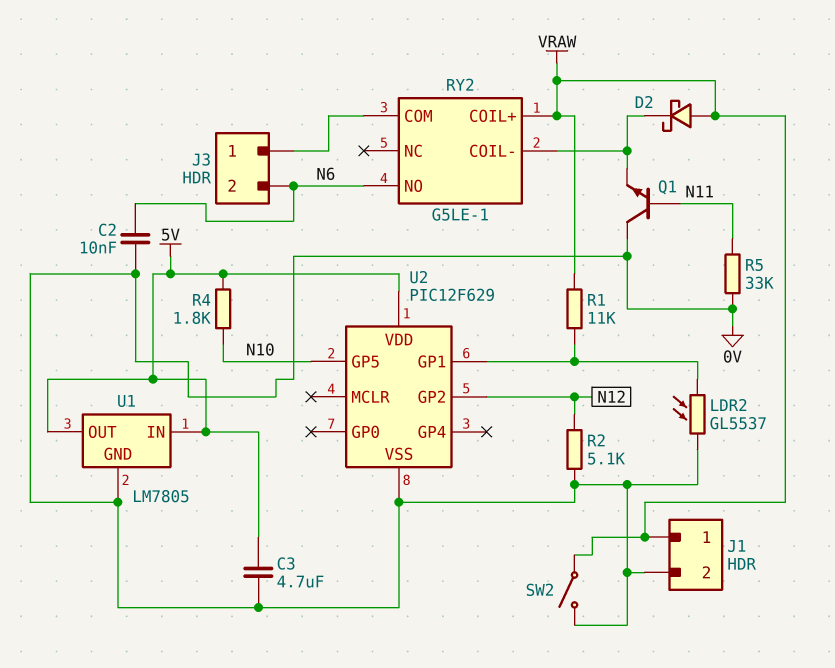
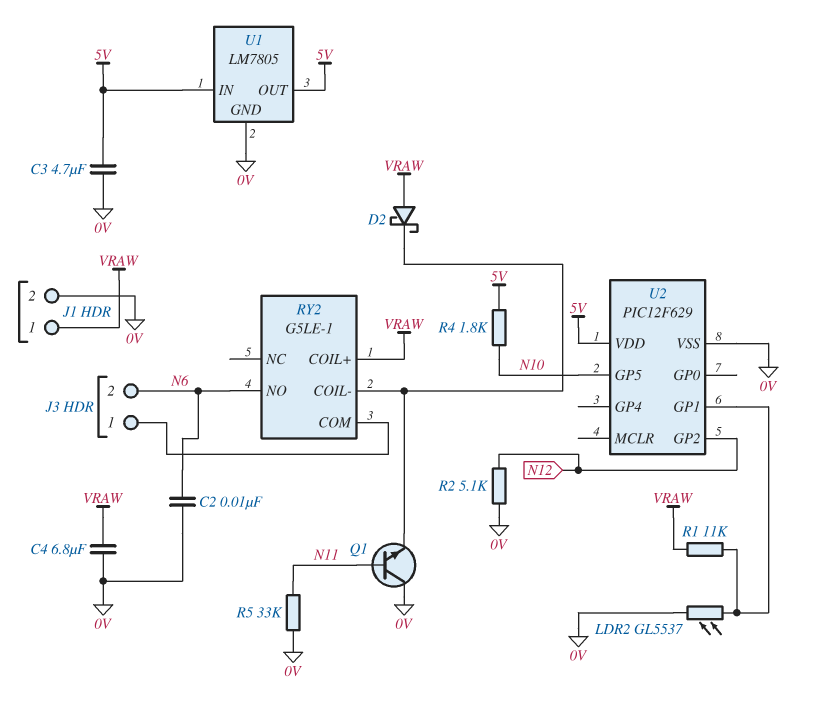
C4: none -> 6.8uF (0V, VRAW)
SW2: switch (0V, VRAW) -> none

